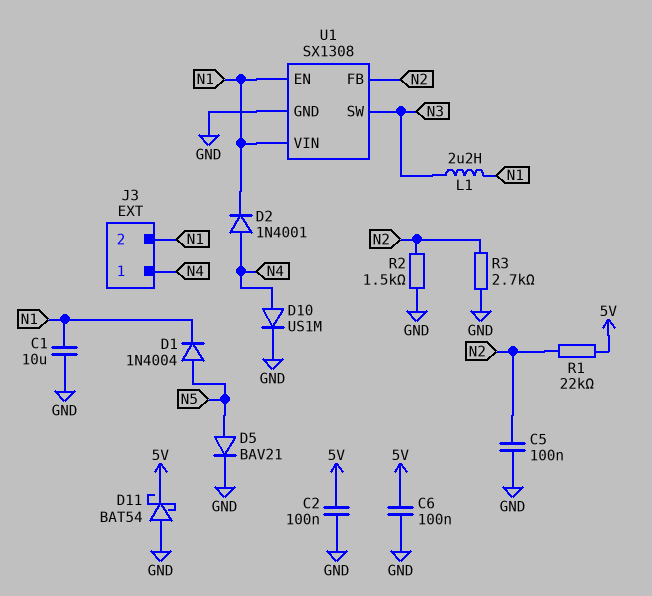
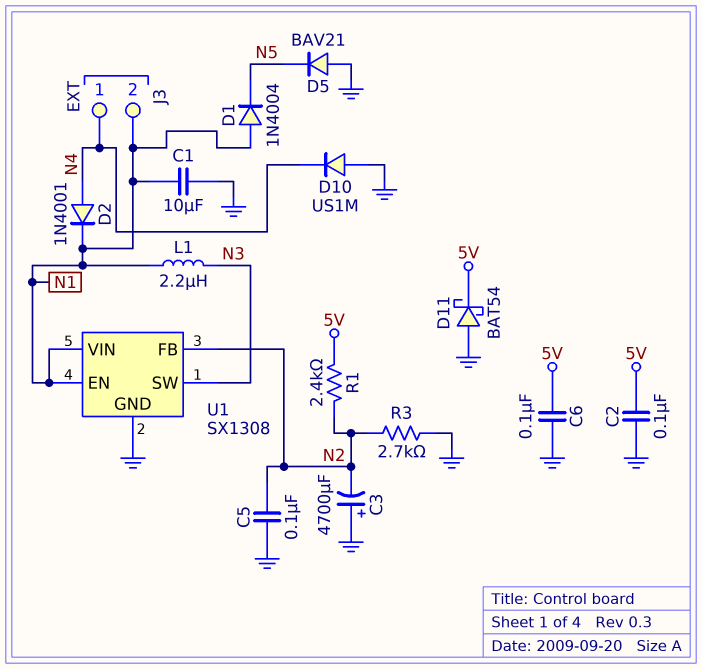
C3: none -> 4700uF (plus GND, minus N2)
D1: diode 1N4004 (A N5, K N1) -> diode 1N4004 (A N1, K N5)
D5: diode BAV21 (A N5, K GND) -> diode BAV21 (A GND, K N5)
D10: diode US1M (A N4, K GND) -> diode US1M (A GND, K N4)
R1: 22k (5V, N2) -> 2.4k (5V, N2)
R2: 1.5k (GND, N2) -> none

